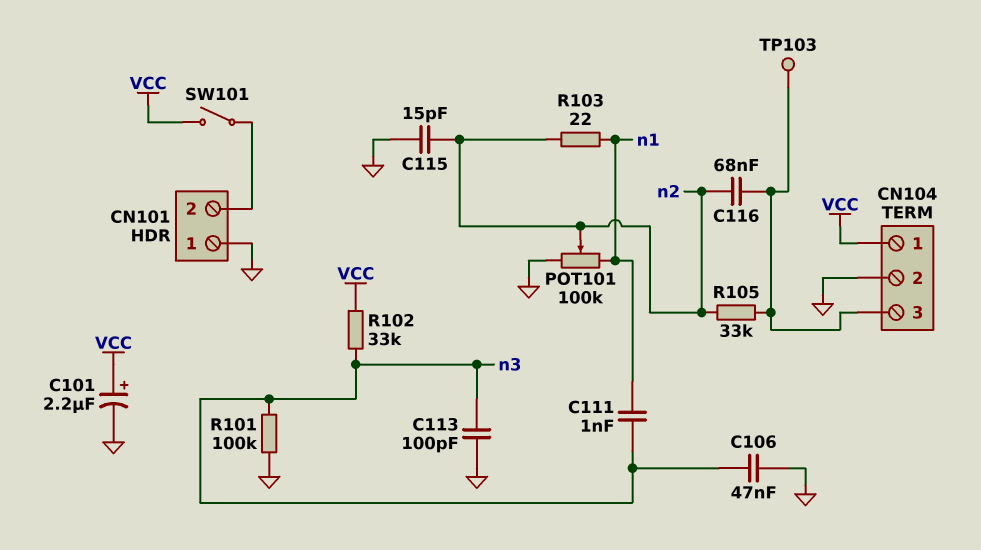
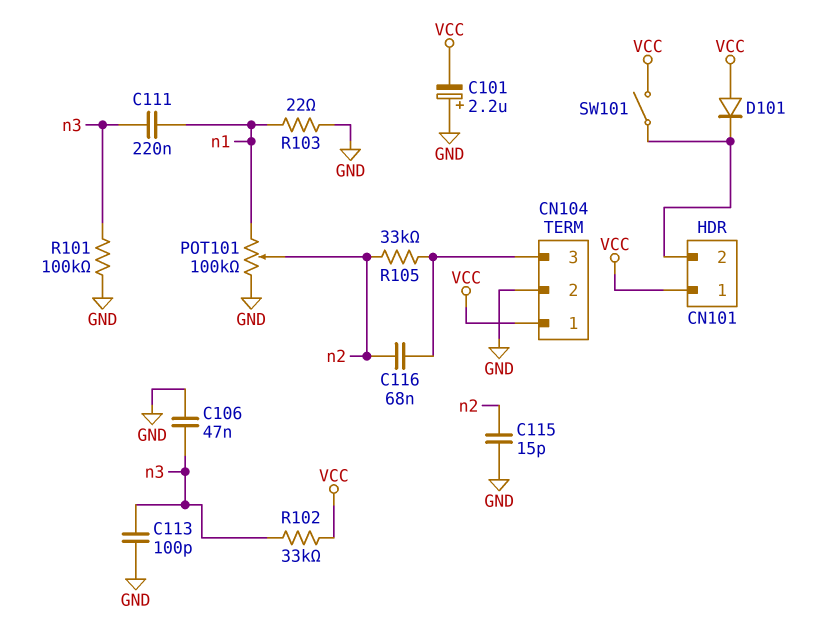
C101: 2.2uF (plus VCC, minus GND) -> 2.2uF (plus GND, minus VCC)
C111: 1nF (n1, n3) -> 220nF (n1, n3)
CN101 pin 1: GND -> VCC
D101: none -> diode (A VCC, K CN101/2)
R103: 22 (n1, n2) -> 22 (GND, n1)
TP103: test point (CN104/3) -> none

